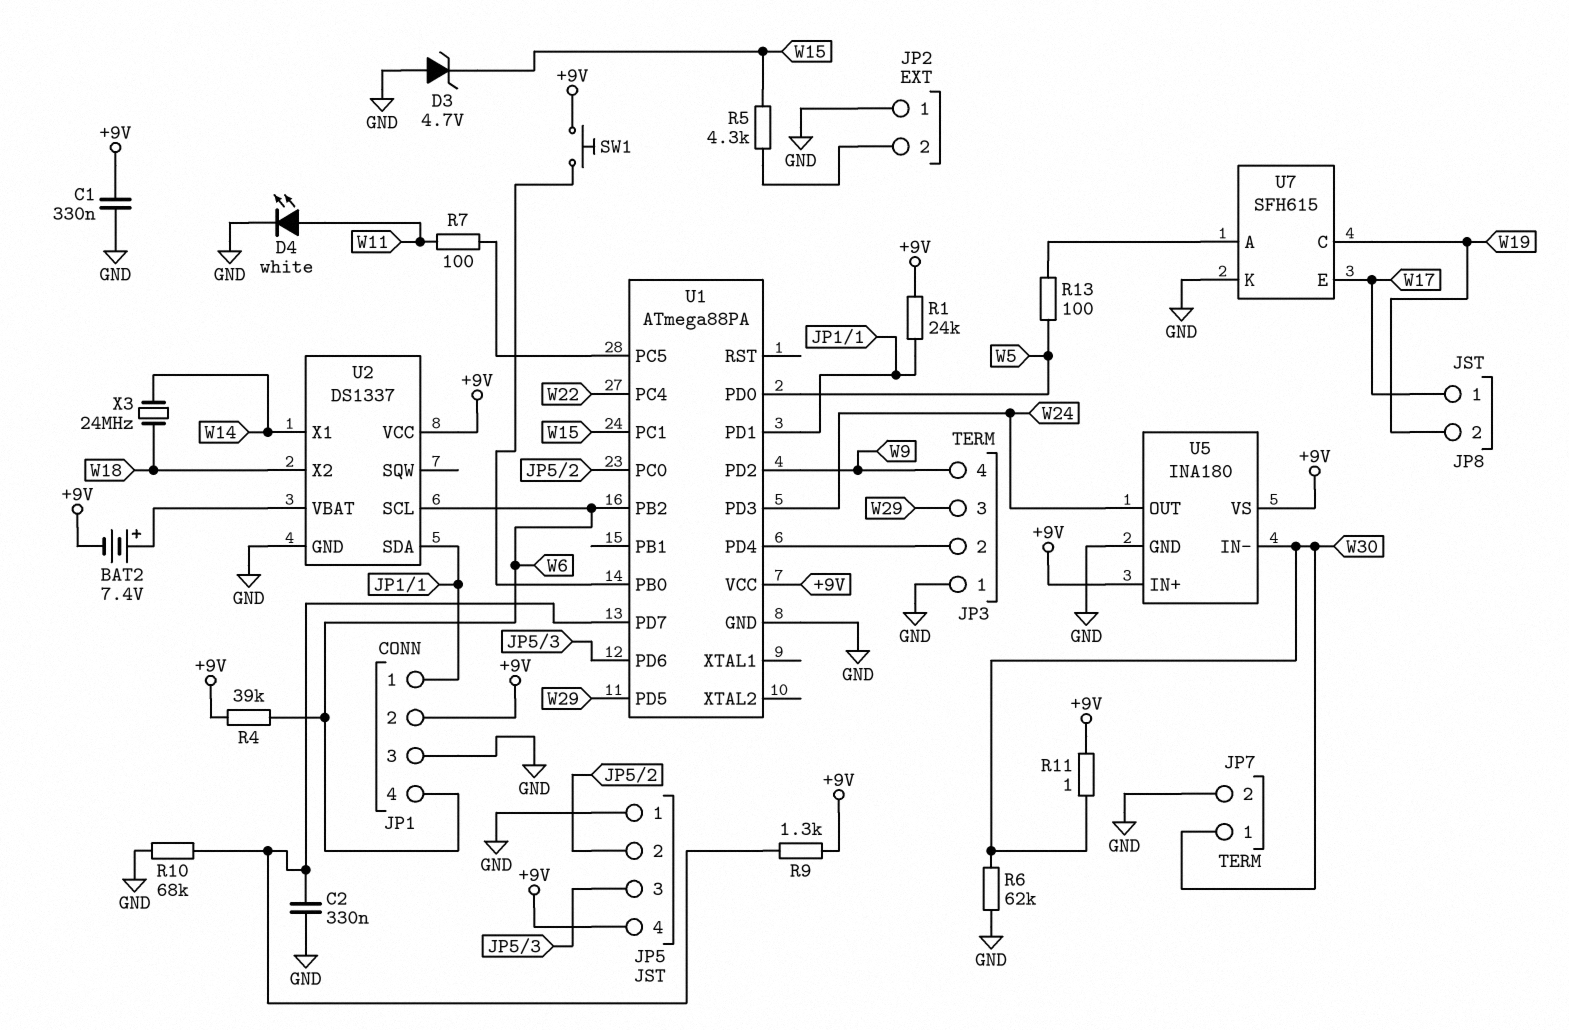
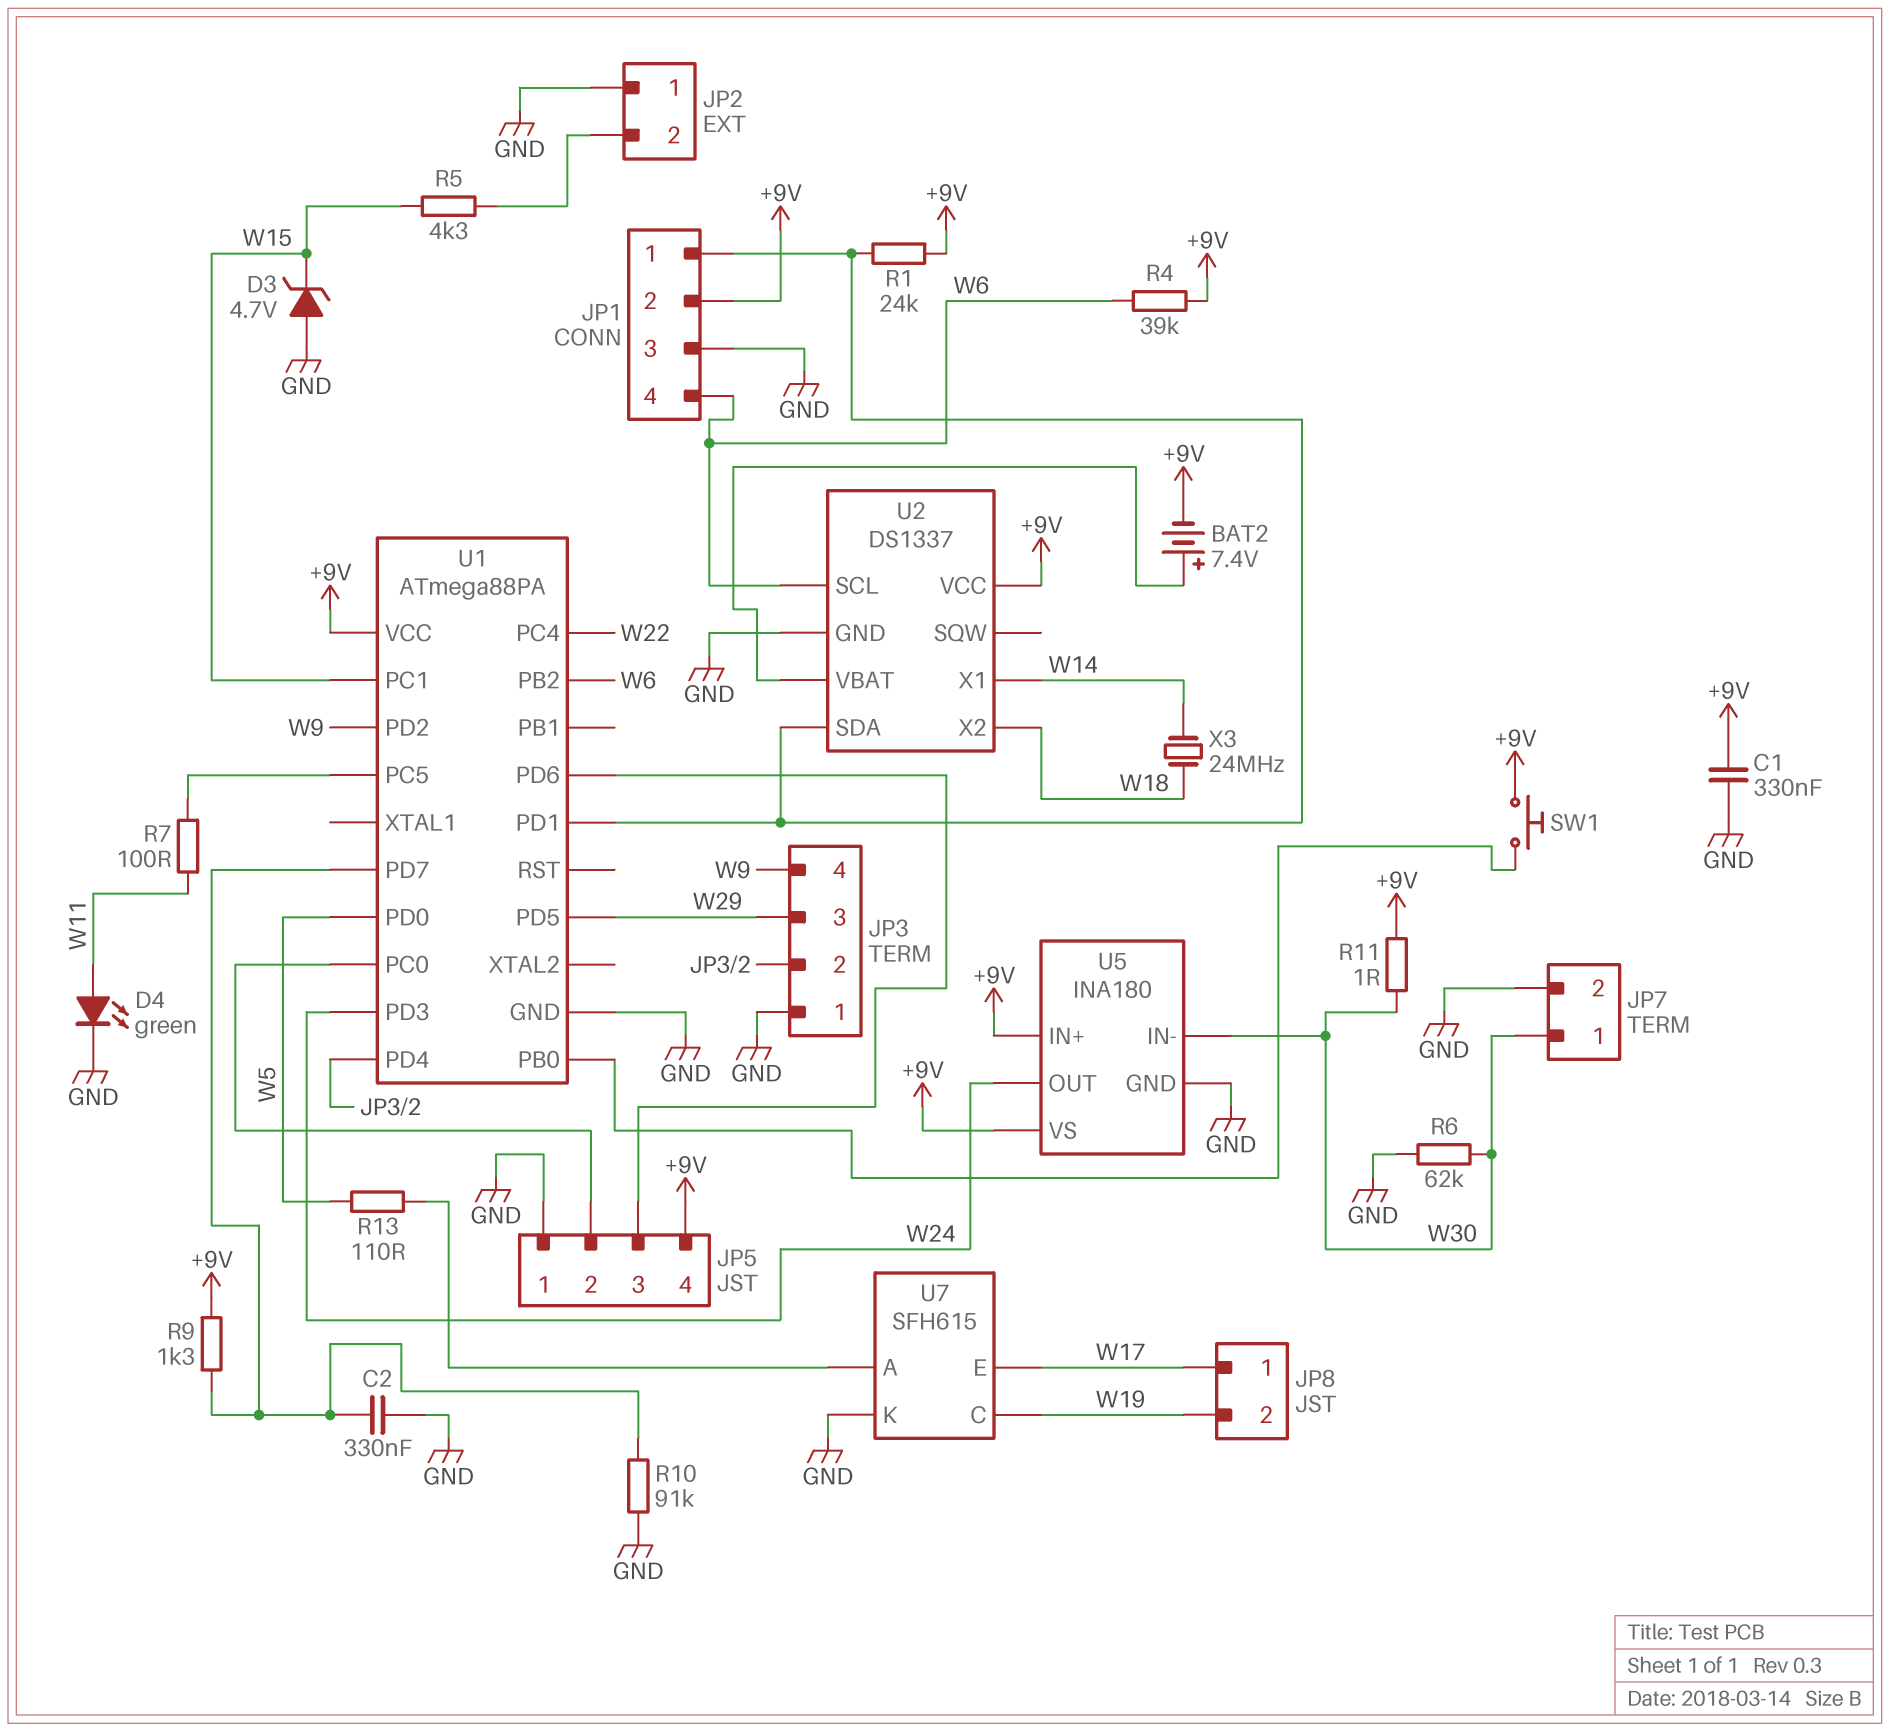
D4: LED white (A W11, K GND) -> LED green (A W11, K GND)
R10: 68k (GND, U1/PD7) -> 91k (GND, U1/PD7)
R13: 100 (U7/A, W5) -> 110 (U7/A, W5)

